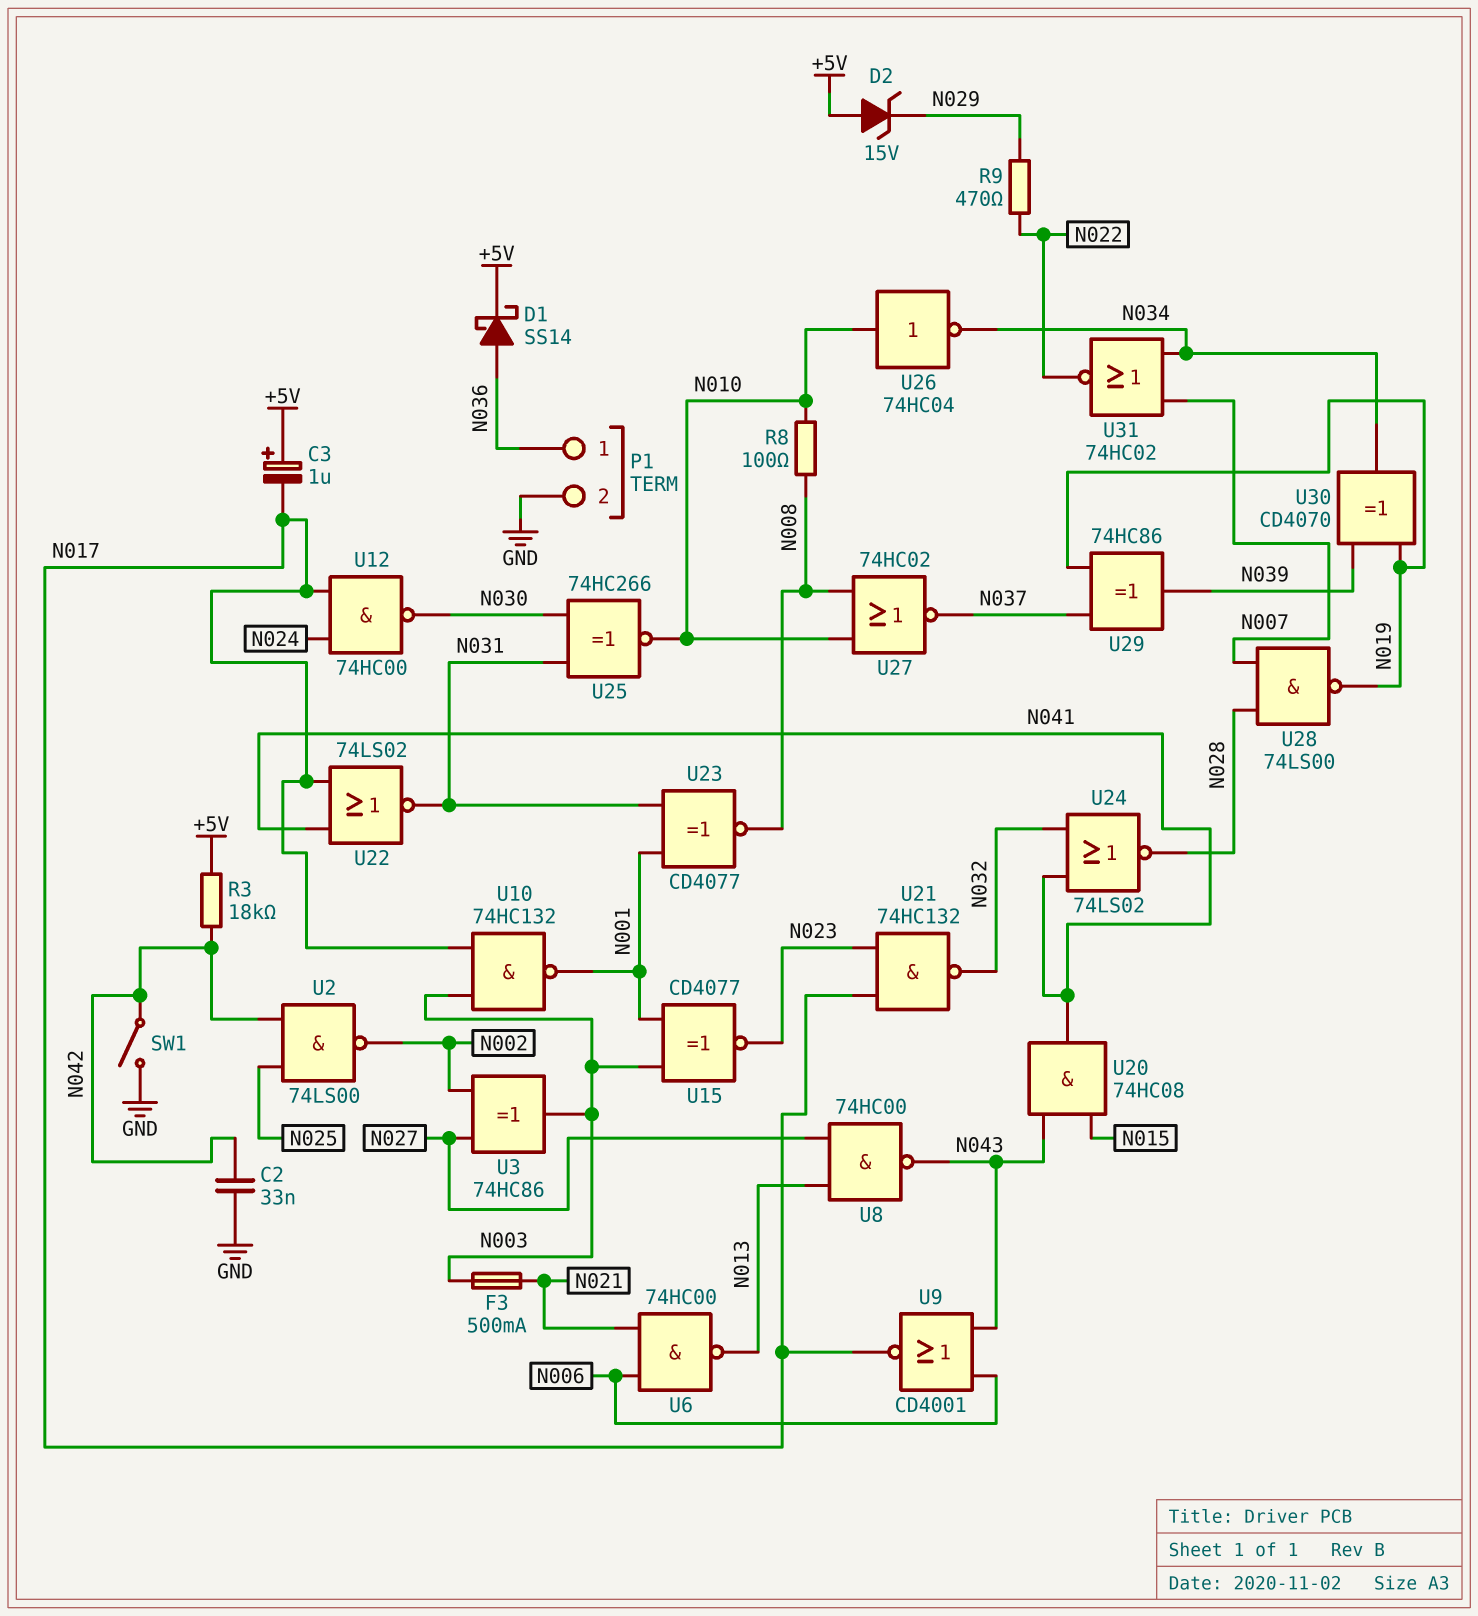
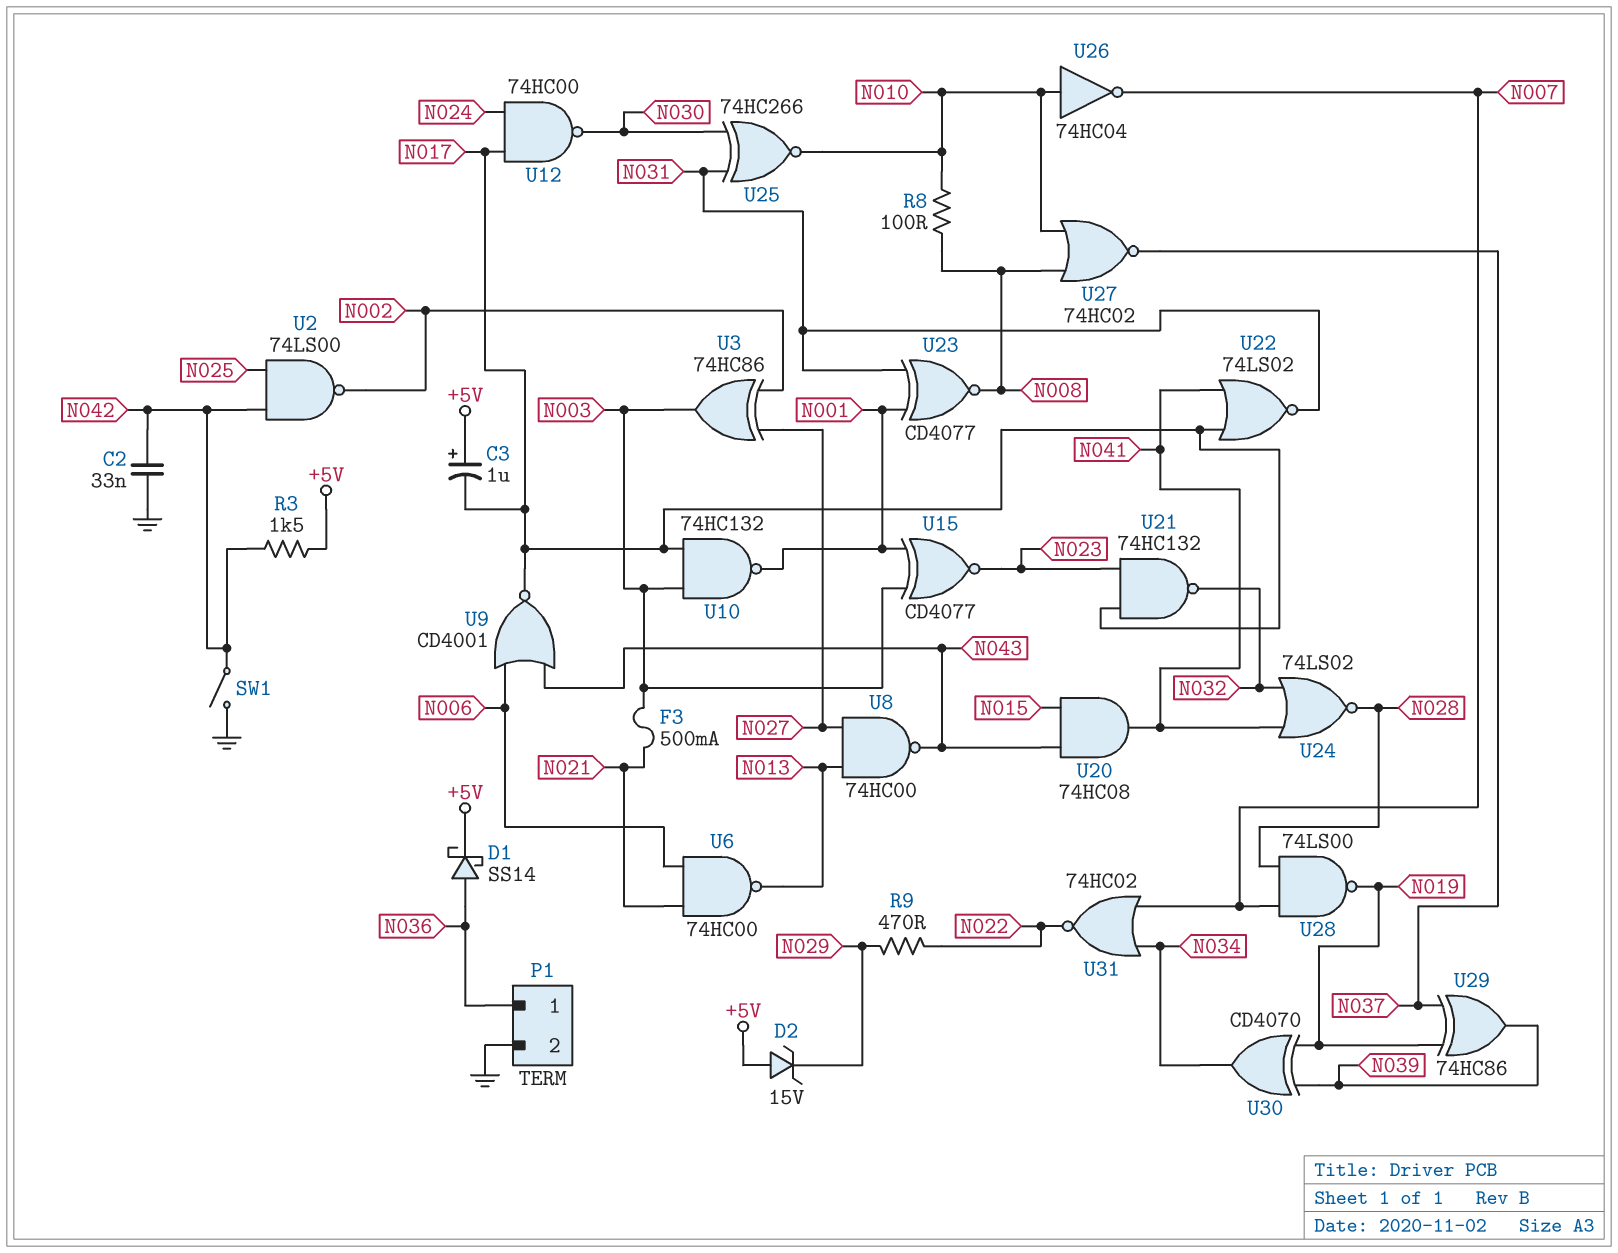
R3: 18k (+5V, N042) -> 1.5k (+5V, N042)
U26: NOT 74HC04 (in N010, out N034) -> NOT 74HC04 (in N010, out N007)

